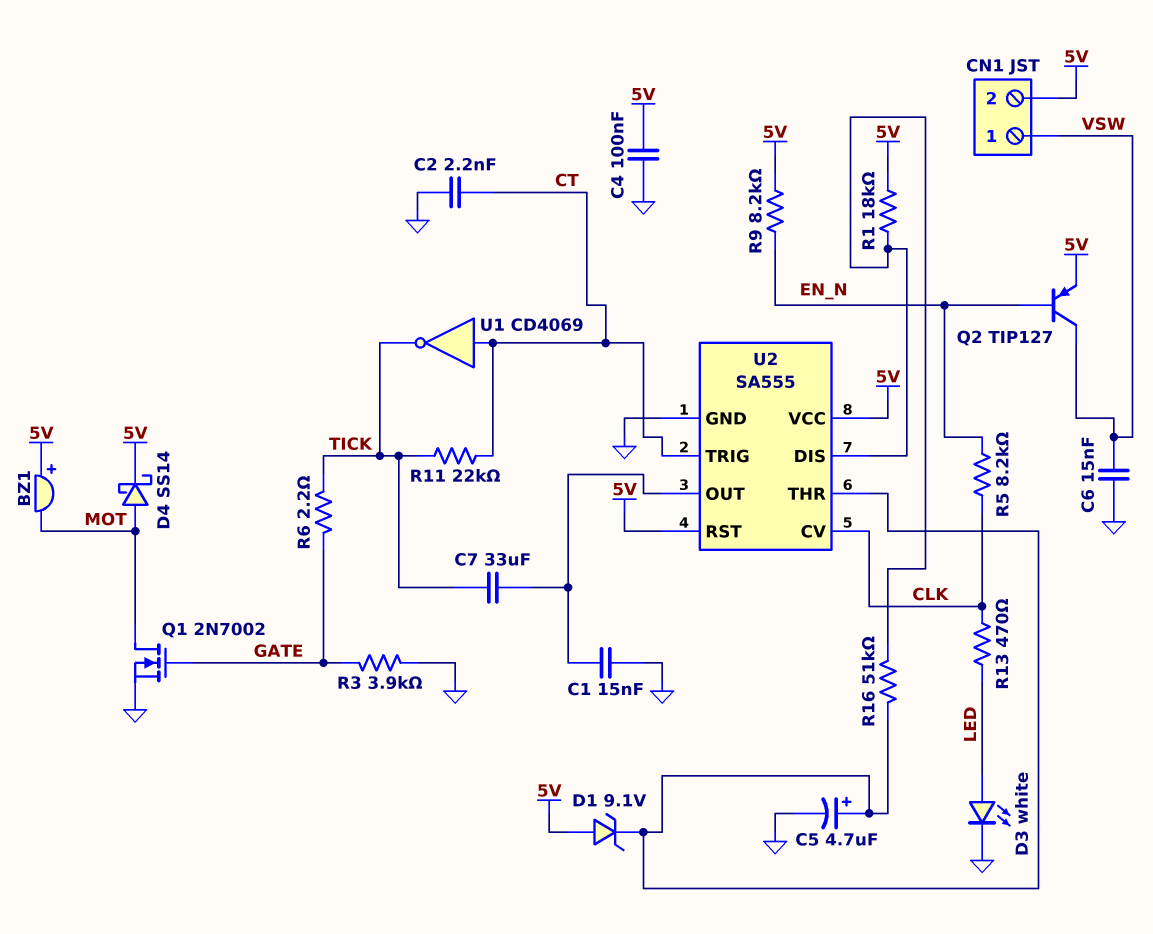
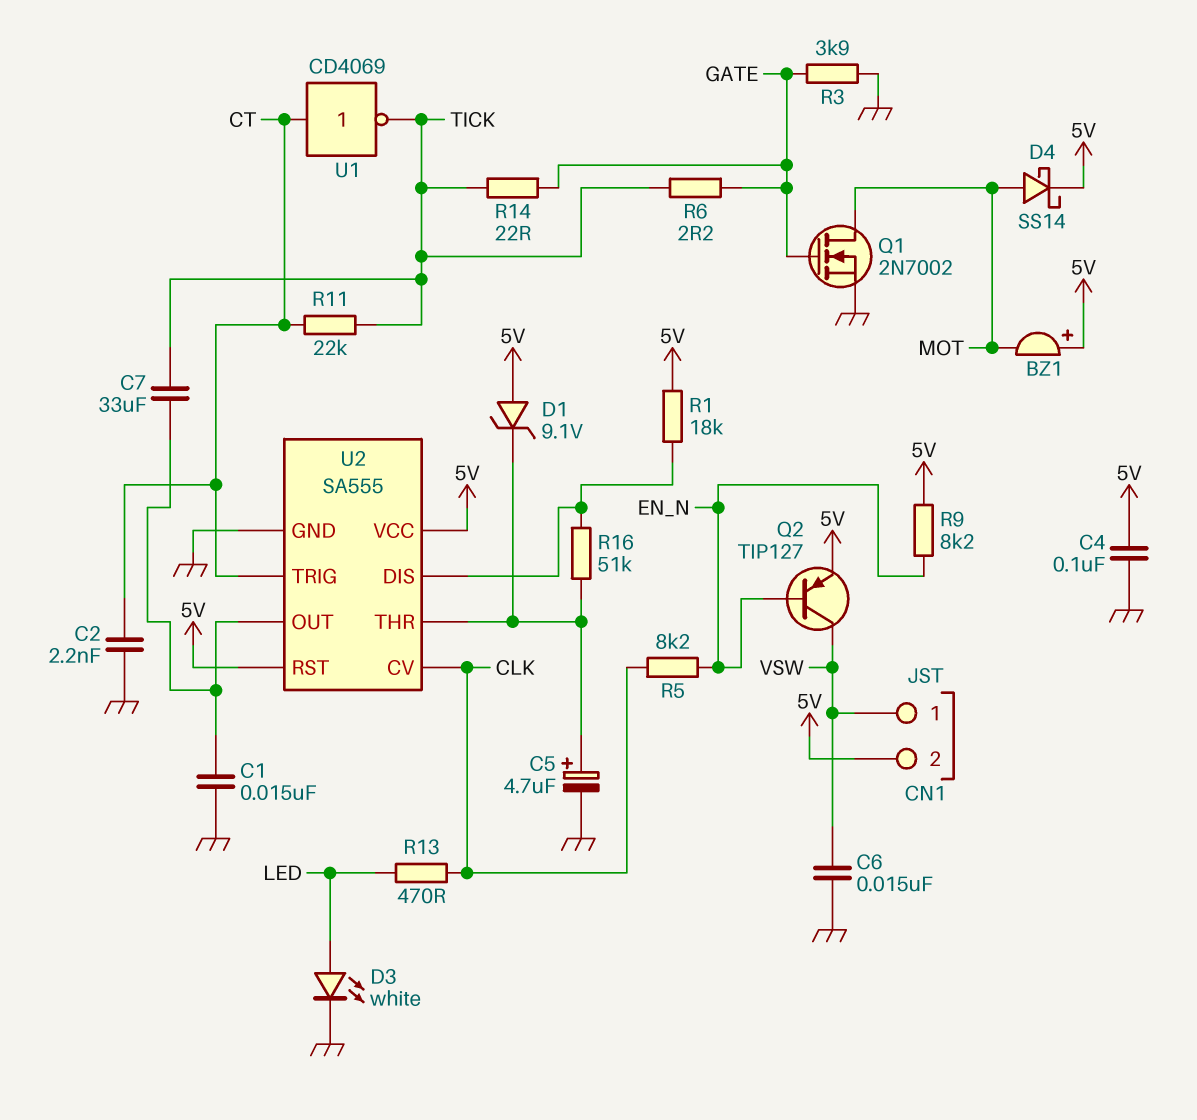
R14: none -> 22 (GATE, TICK)

